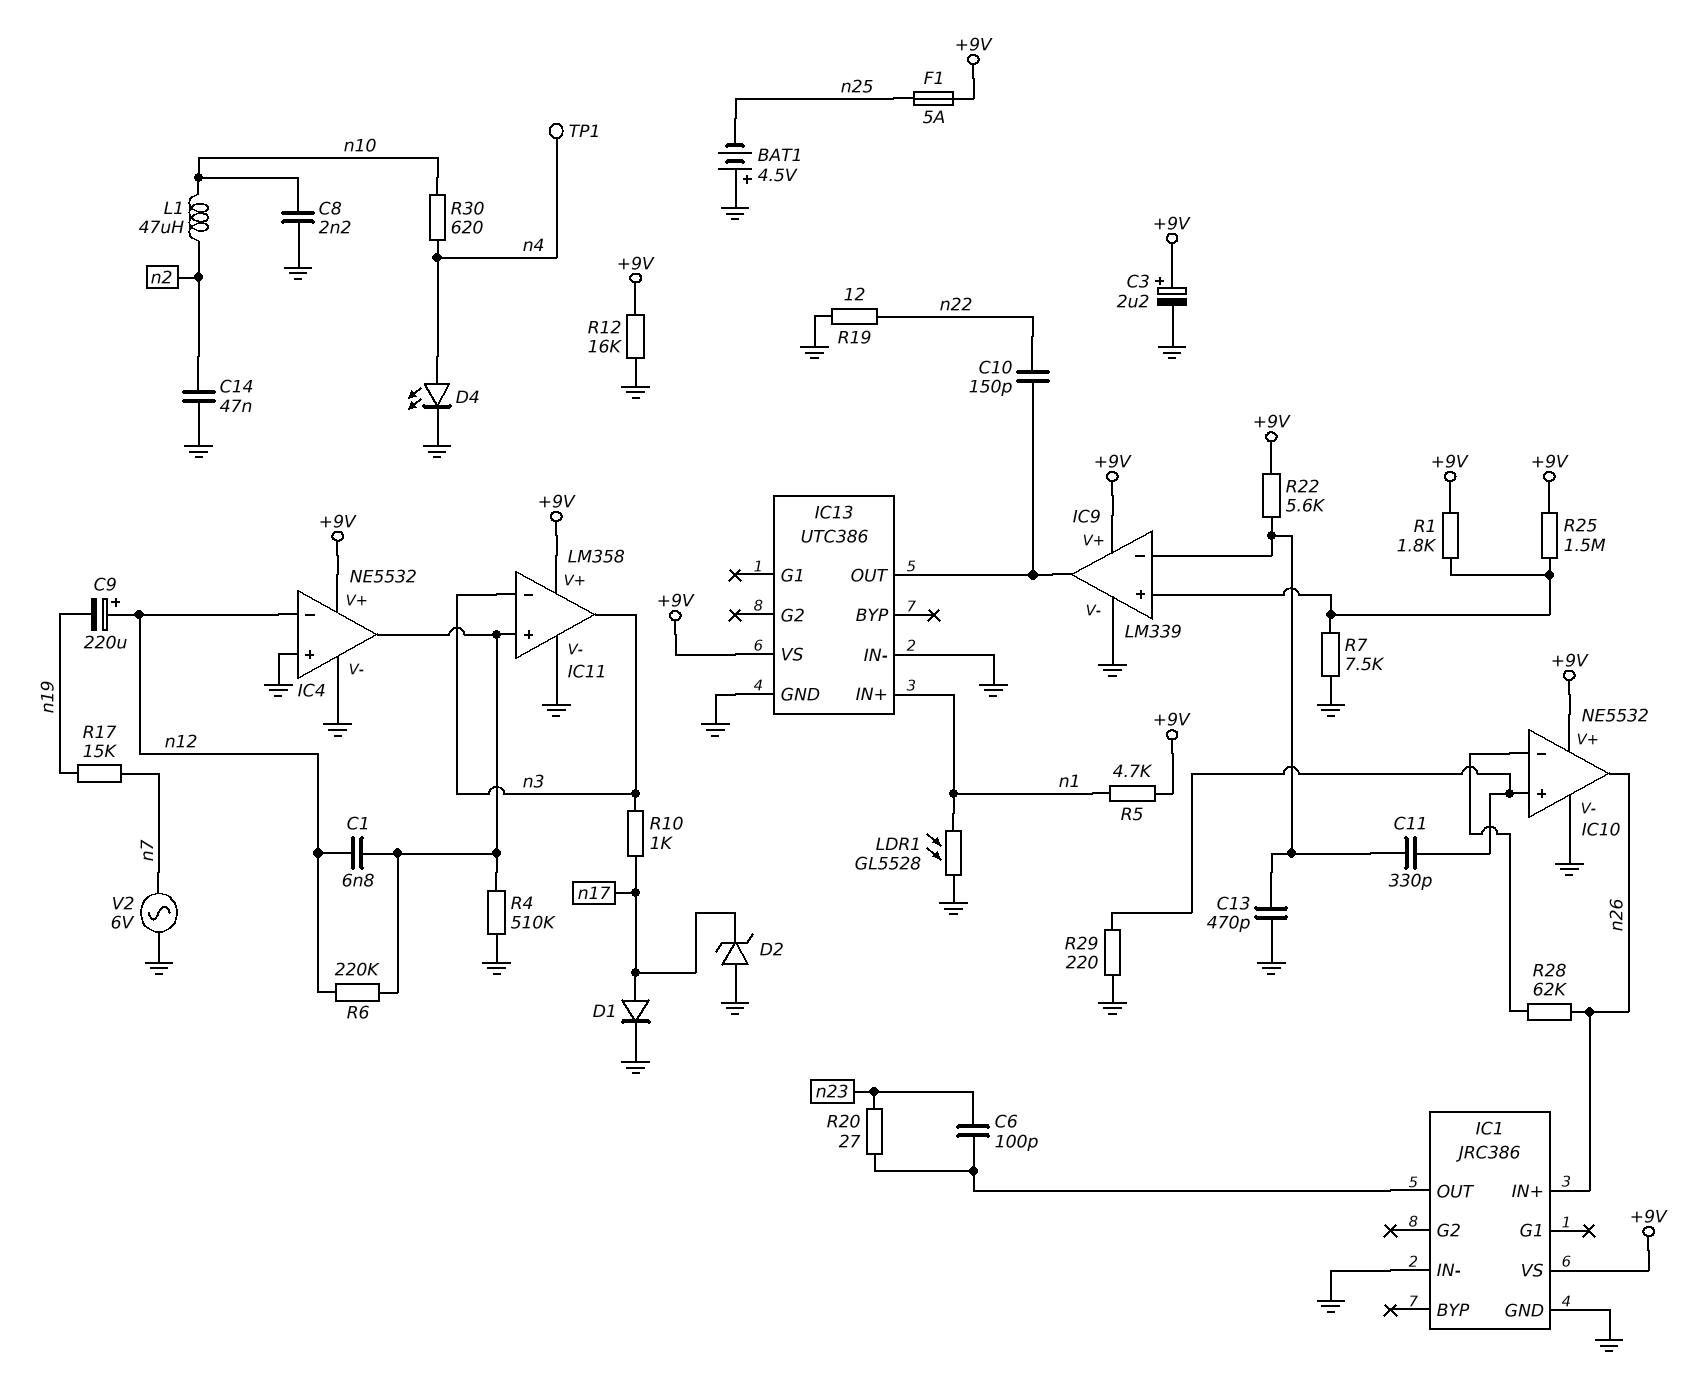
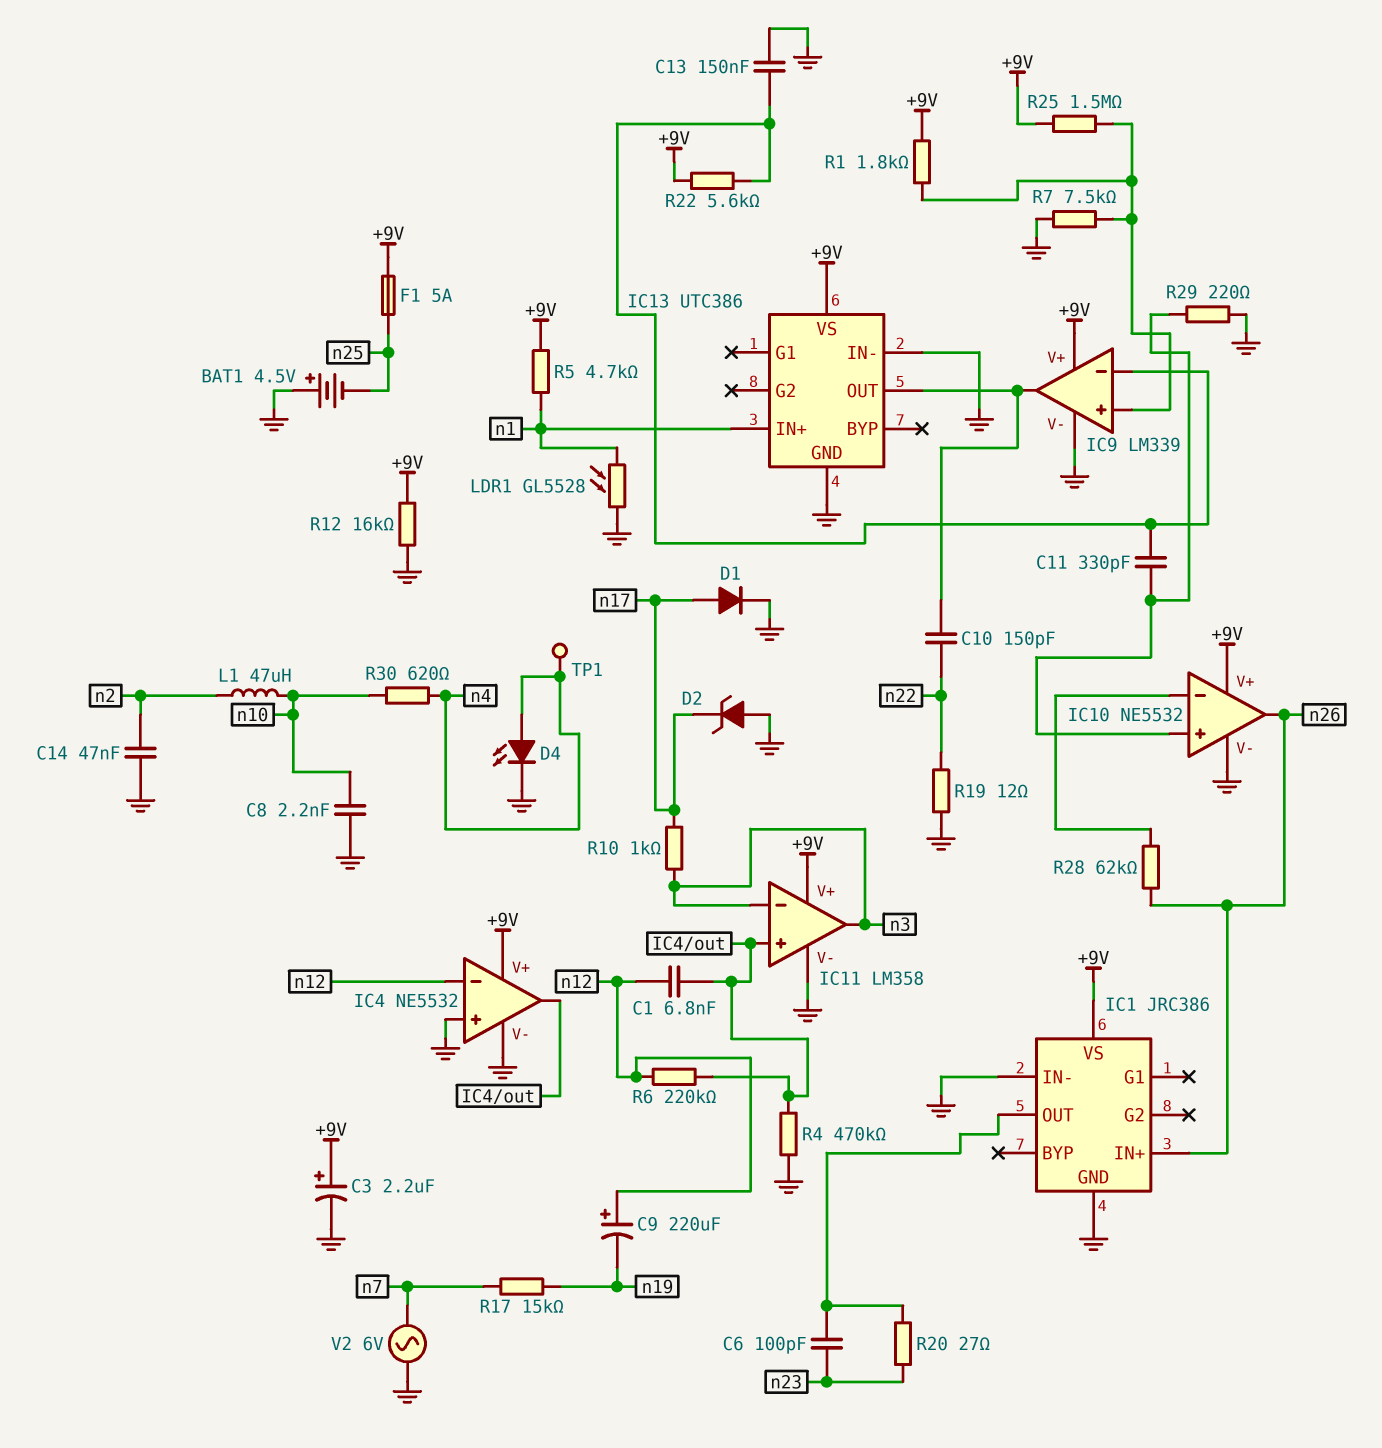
C13: 470pF (GND, IC9/in-) -> 150nF (GND, IC9/in-)
R4: 510k (GND, IC4/out) -> 470k (GND, IC4/out)

